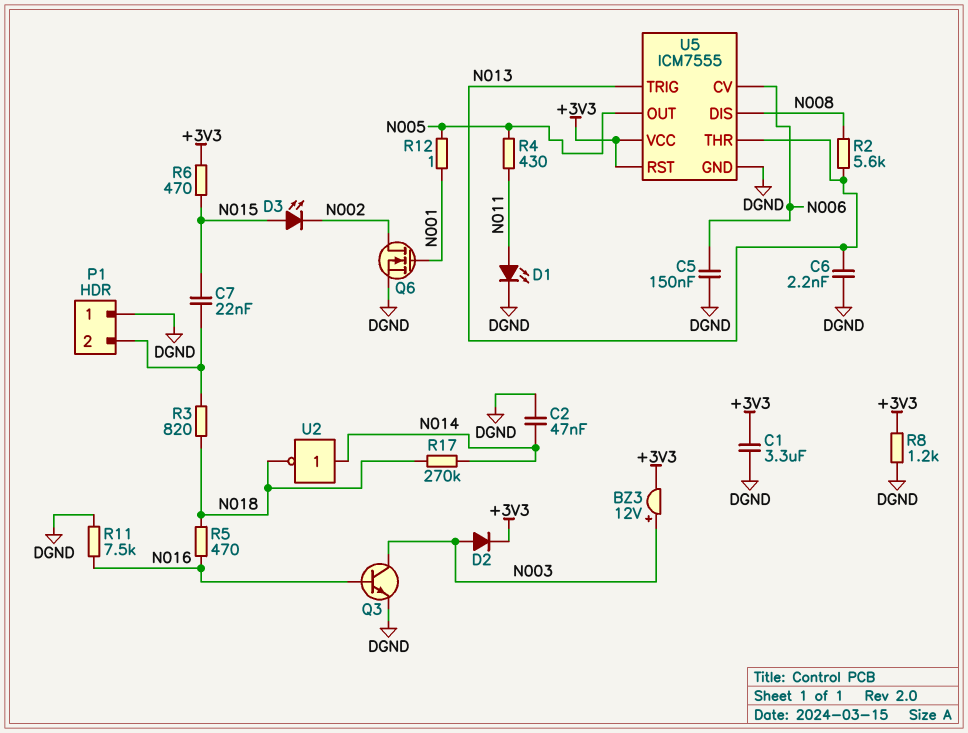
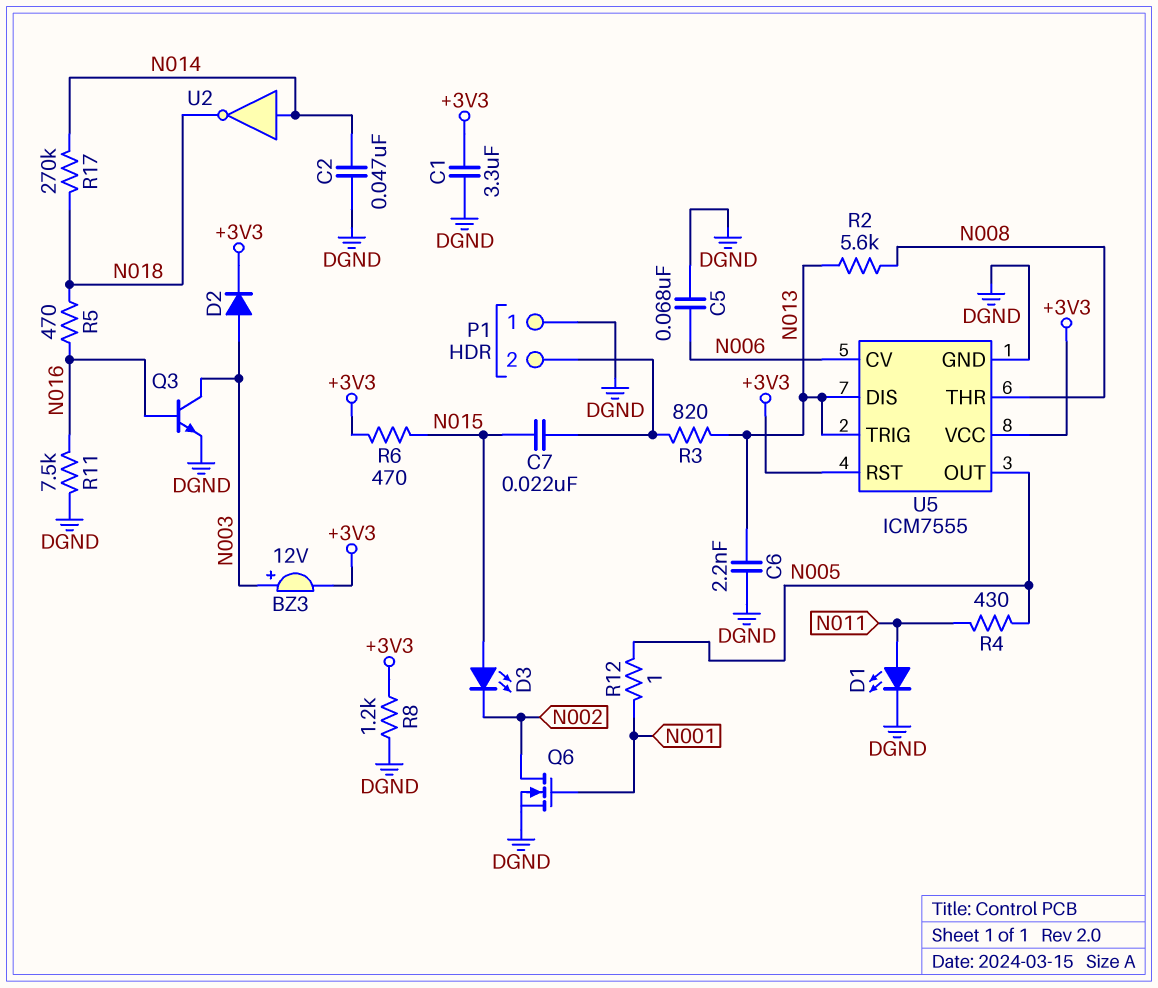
C5: 150nF (DGND, N006) -> 68nF (DGND, N006)
R3: 820 (N018, P1/2) -> 820 (N013, P1/2)
U5 pin DIS: N008 -> N013
U5 pin THR: N013 -> N008

